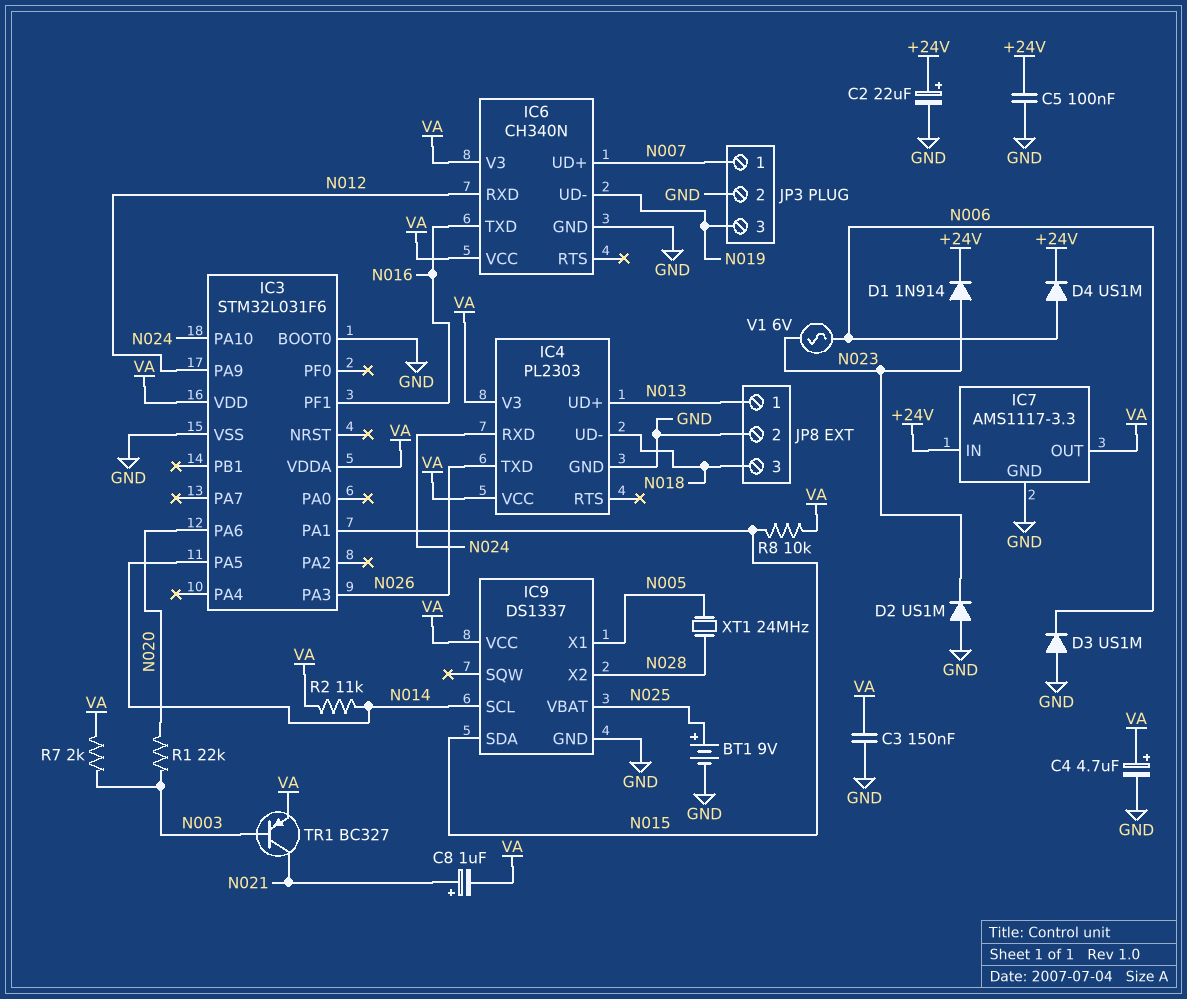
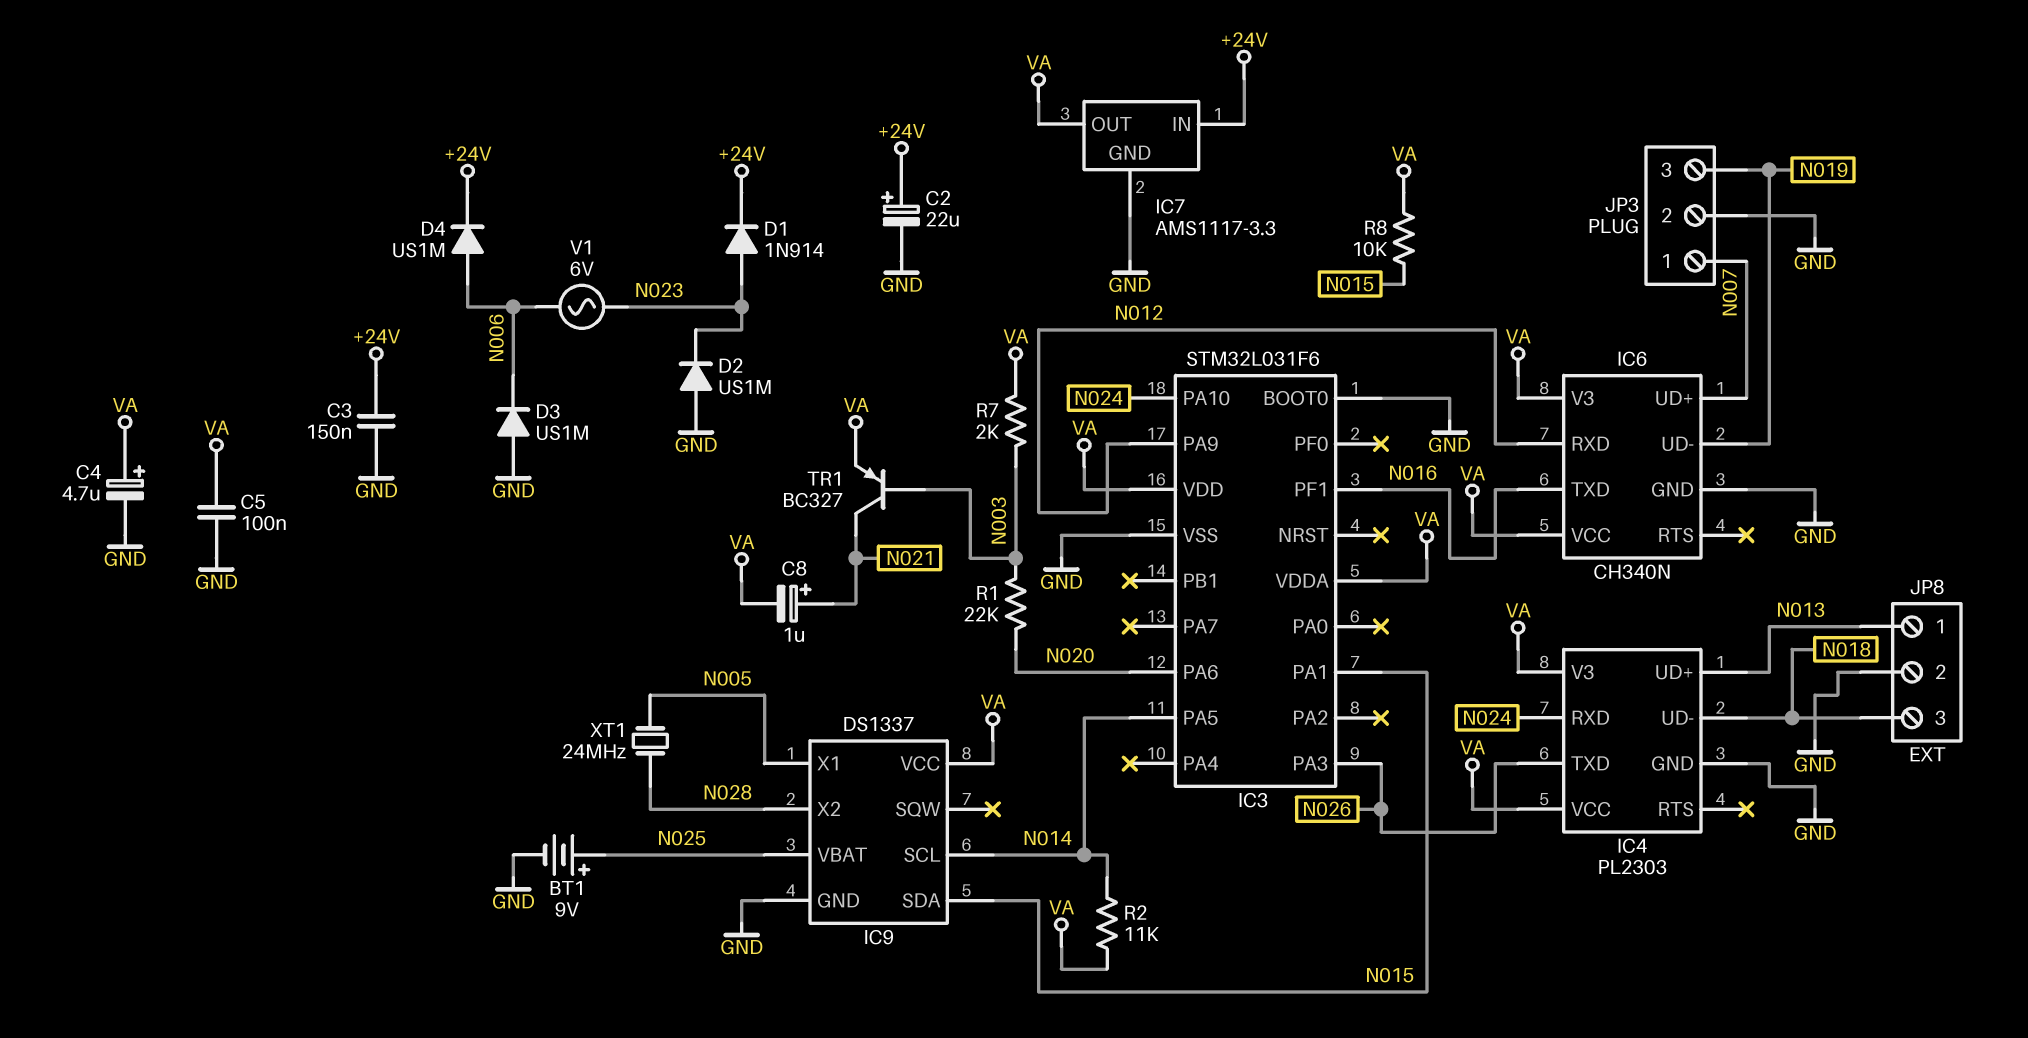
C3: 150nF (GND, VA) -> 150nF (+24V, GND)
C5: 100nF (+24V, GND) -> 100nF (GND, VA)

